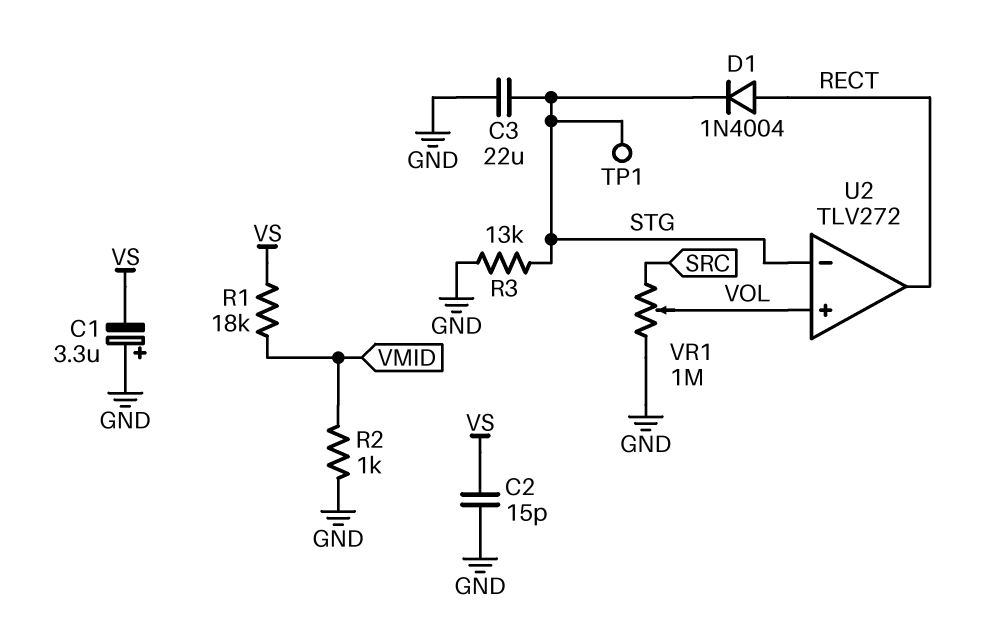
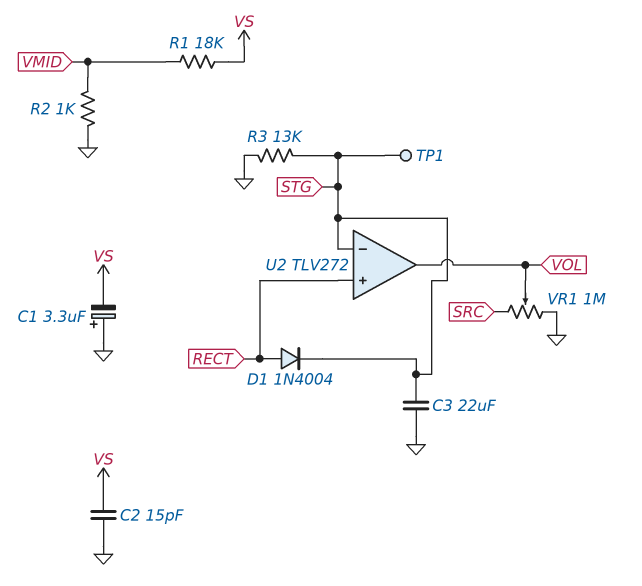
U2 pin in+: VOL -> RECT
U2 pin out: RECT -> VOL

